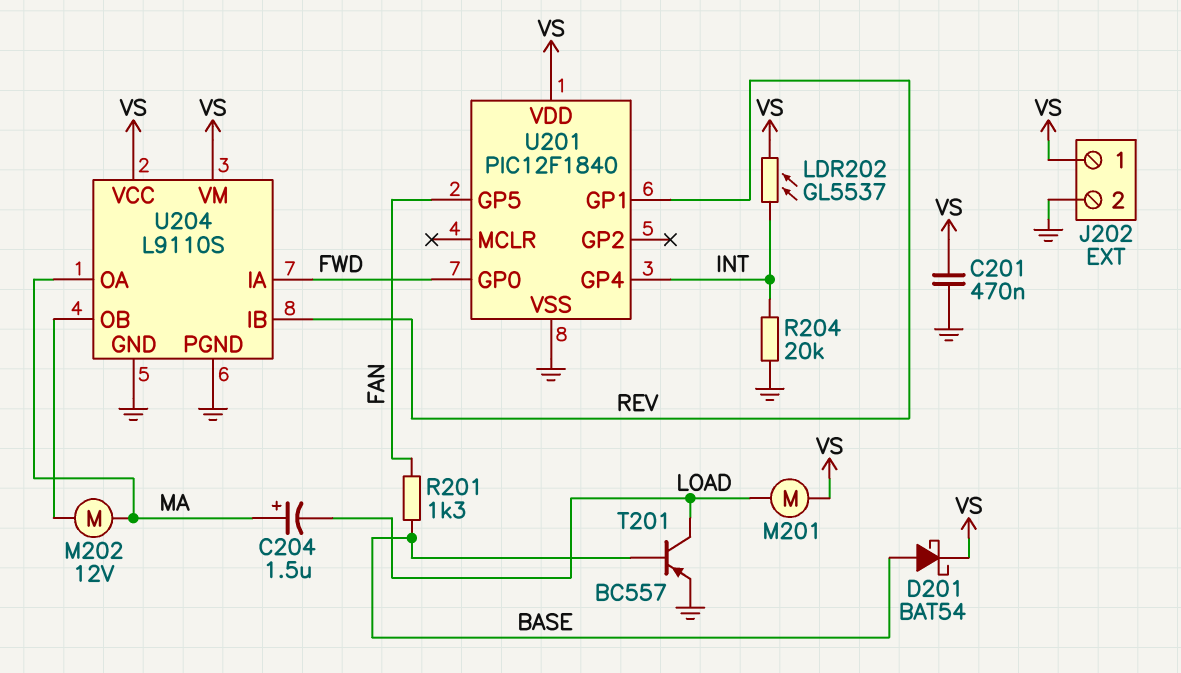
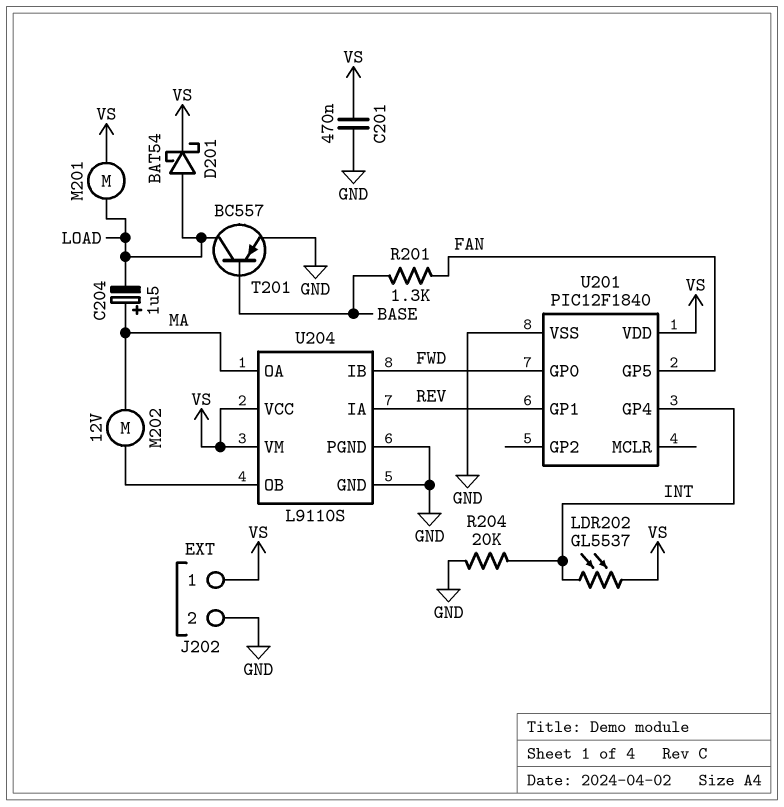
D201: schottky BAT54 (A BASE, K VS) -> schottky BAT54 (A LOAD, K VS)
U204 pin IA: FWD -> REV
U204 pin IB: REV -> FWD

